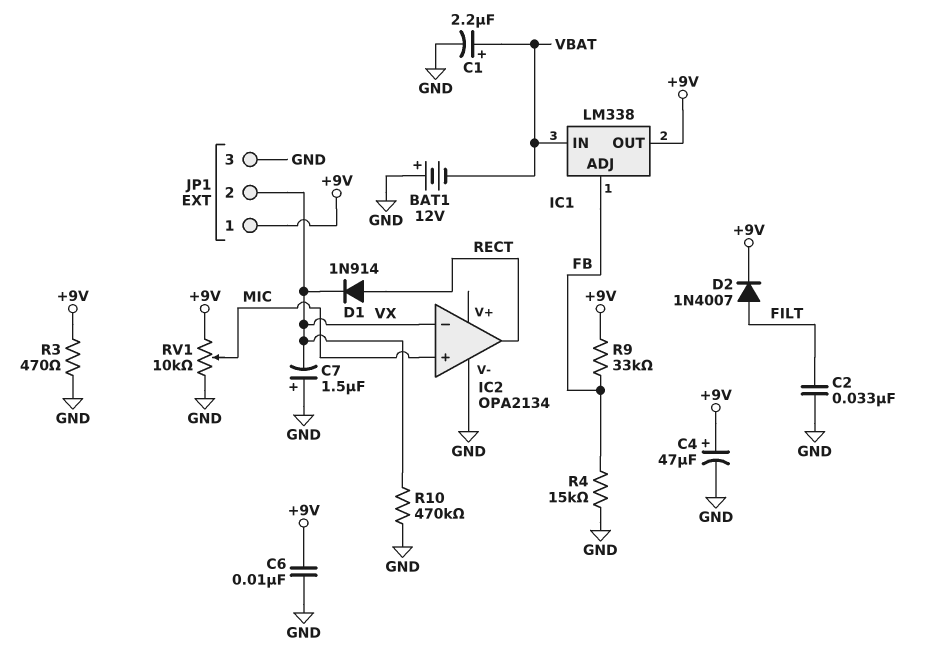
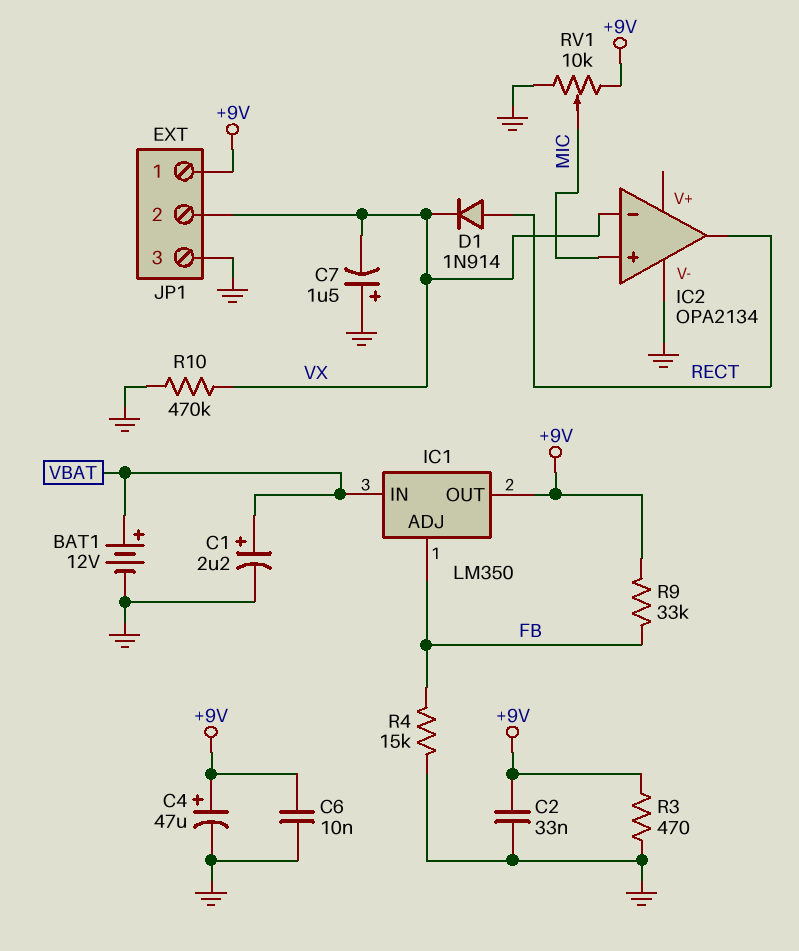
BAT1: 12V (plus GND, minus VBAT) -> 12V (plus VBAT, minus GND)
C2: 33nF (FILT, GND) -> 33nF (+9V, GND)
D2: diode 1N4007 (A FILT, K +9V) -> none
IC1: LM338 -> LM350

